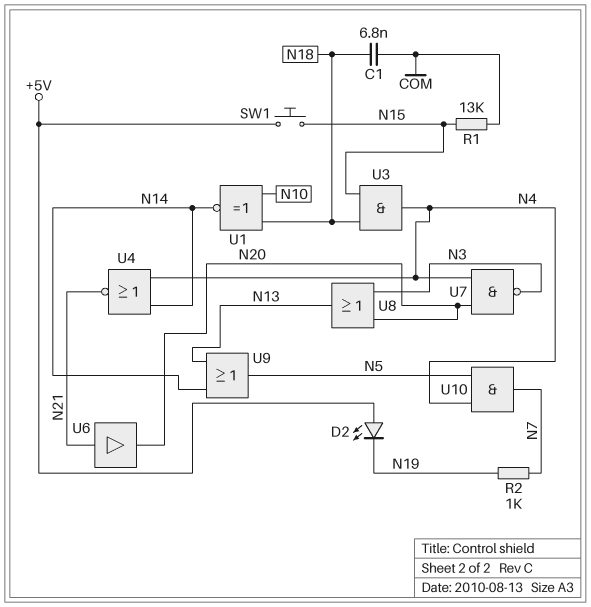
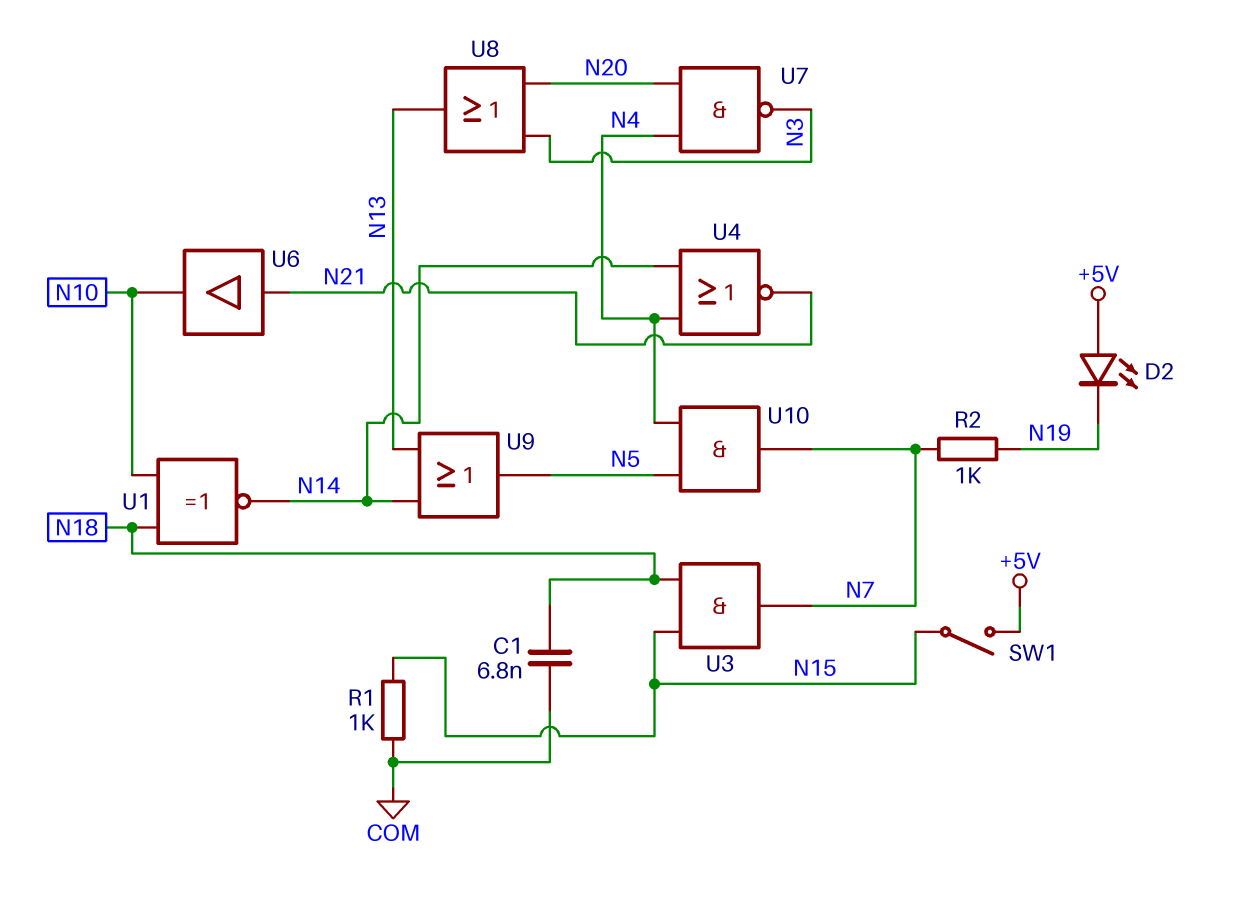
R1: 13k (COM, N15) -> 1k (COM, N15)
SW1: button (+5V, N15) -> switch (+5V, N15)
U3: AND (in N15, in N18, out N4) -> AND (in N15, in N18, out N7)
U6: buffer (in N21, out N20) -> buffer (in N21, out N10)

